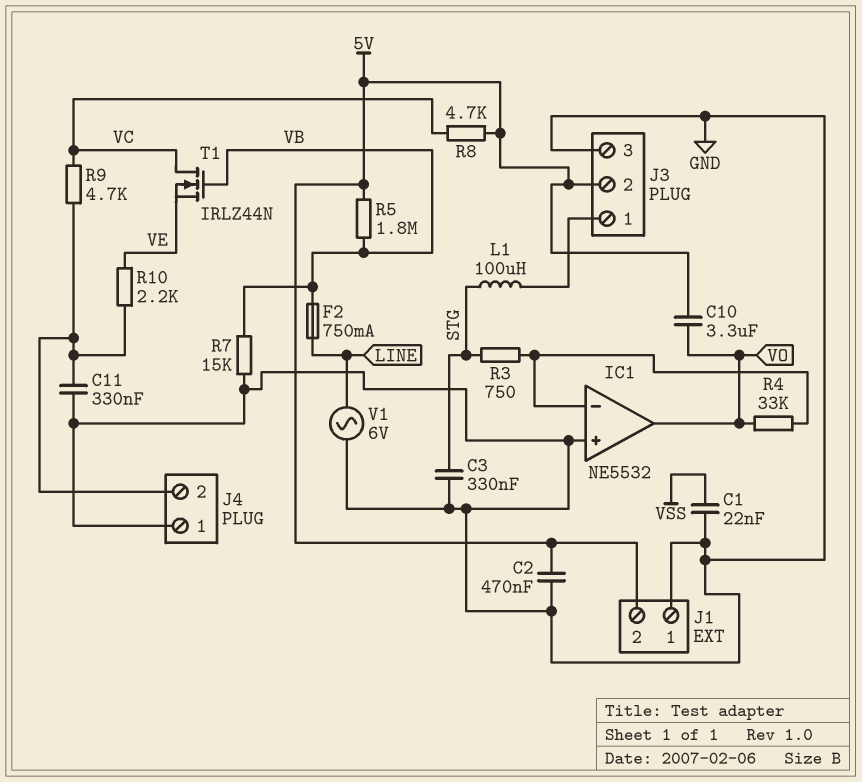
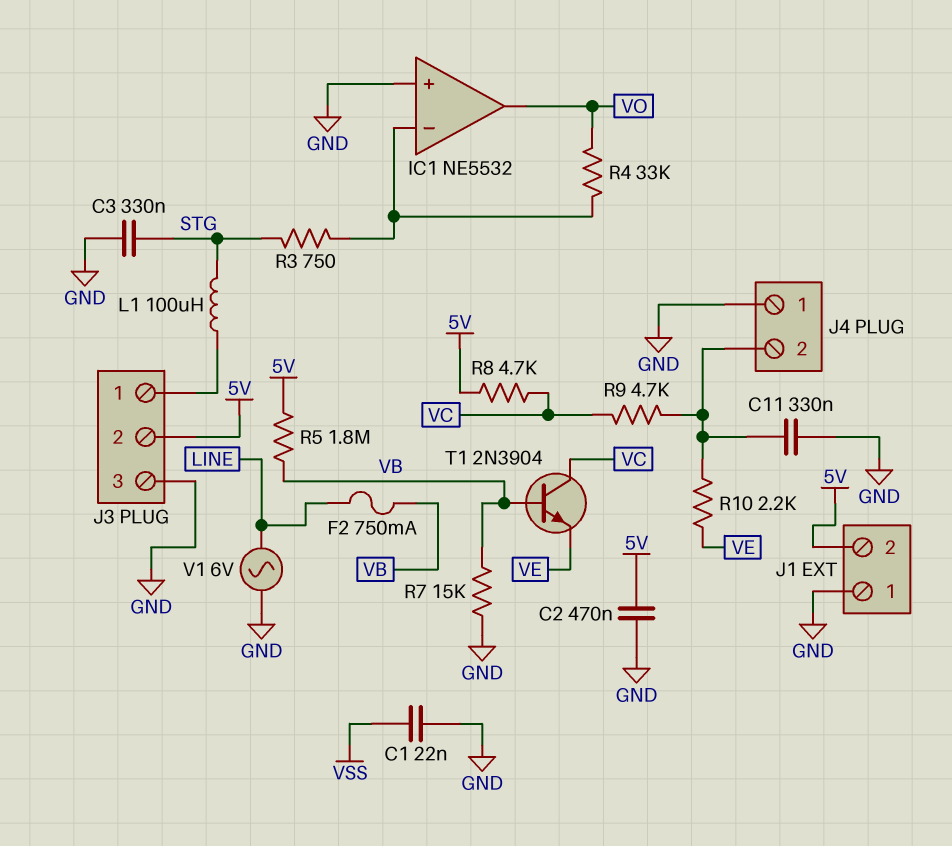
C10: 3.3uF (5V, VO) -> none
T1: NMOS IRLZ44N (G VB, D VC, S VE) -> NPN 2N3904 (B VB, C VC, E VE)

